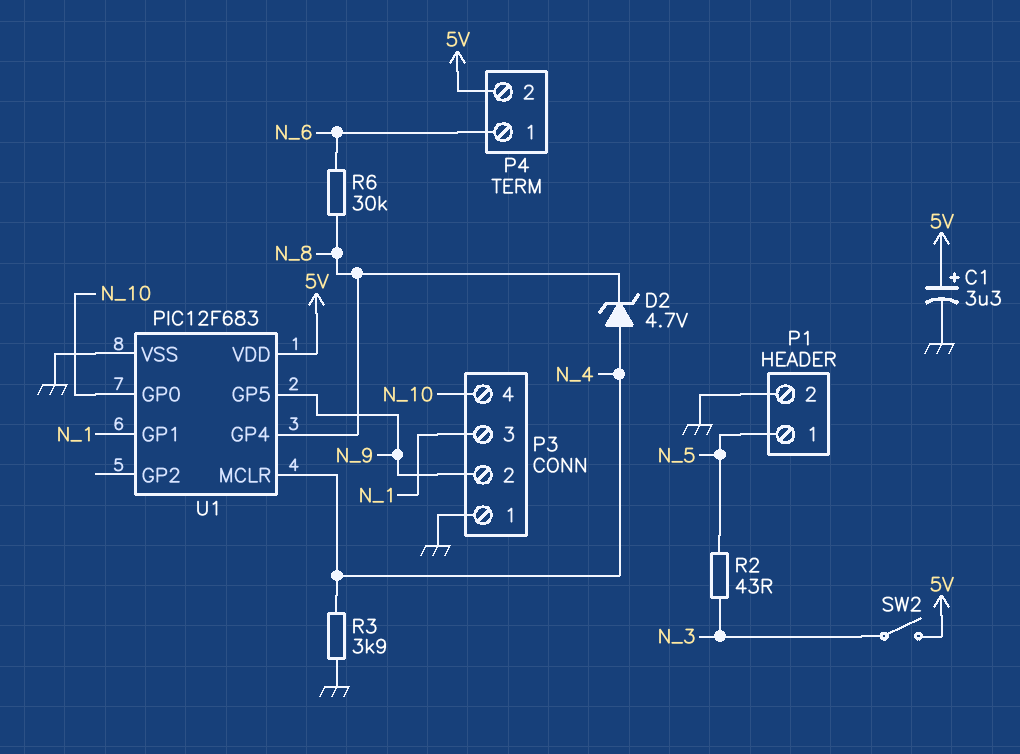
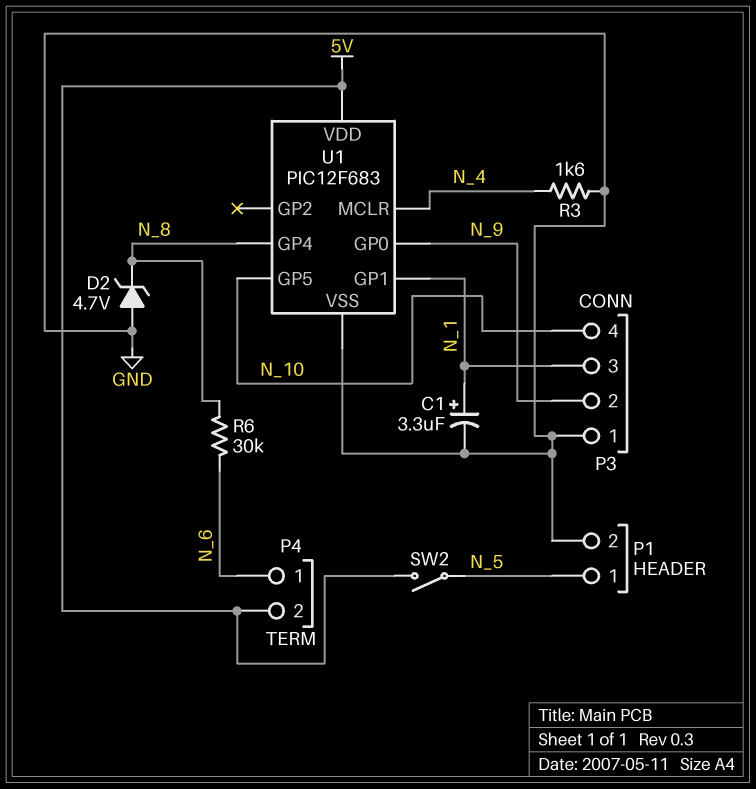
C1: 3.3uF (plus 5V, minus GND) -> 3.3uF (plus N_1, minus GND)
D2: zener 4.7V (A N_4, K N_8) -> zener 4.7V (A GND, K N_8)
R2: 43 (N_3, N_5) -> none
R3: 3.9k (GND, N_4) -> 1.6k (GND, N_4)
SW2: switch (5V, N_3) -> switch (5V, N_5)
U1 pin GP0: N_10 -> N_9
U1 pin GP5: N_9 -> N_10

